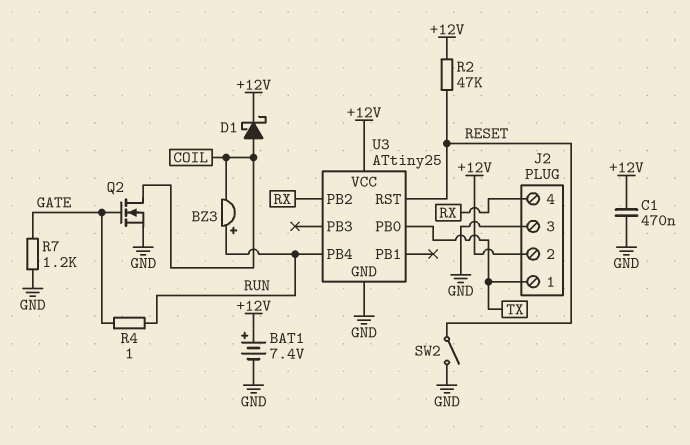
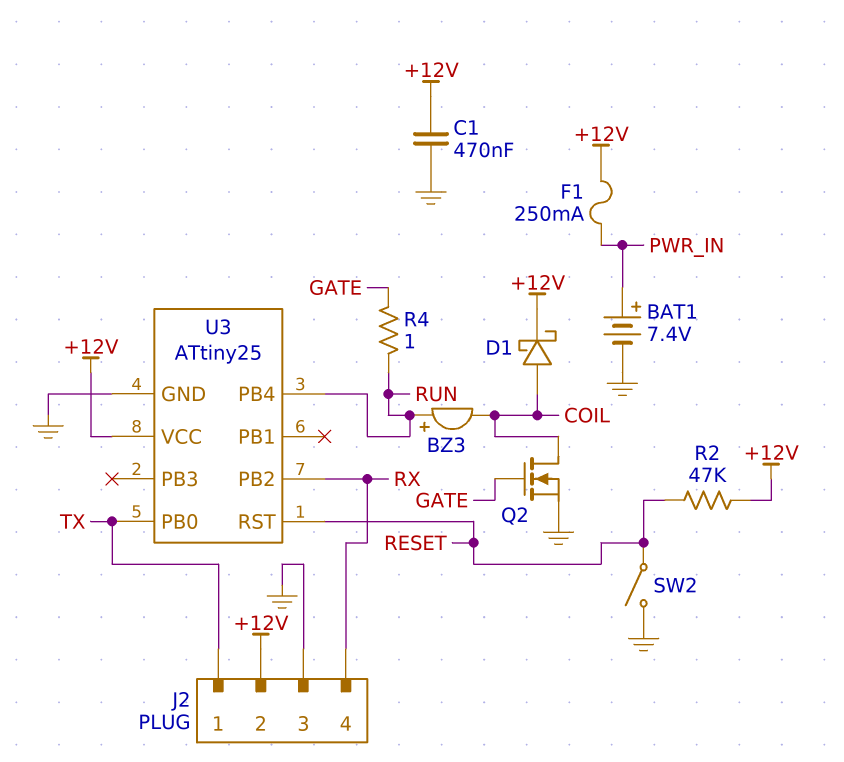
BAT1: 7.4V (plus +12V, minus GND) -> 7.4V (plus PWR_IN, minus GND)
F1: none -> 250mA (+12V, PWR_IN)
R7: 1.2k (GATE, GND) -> none

